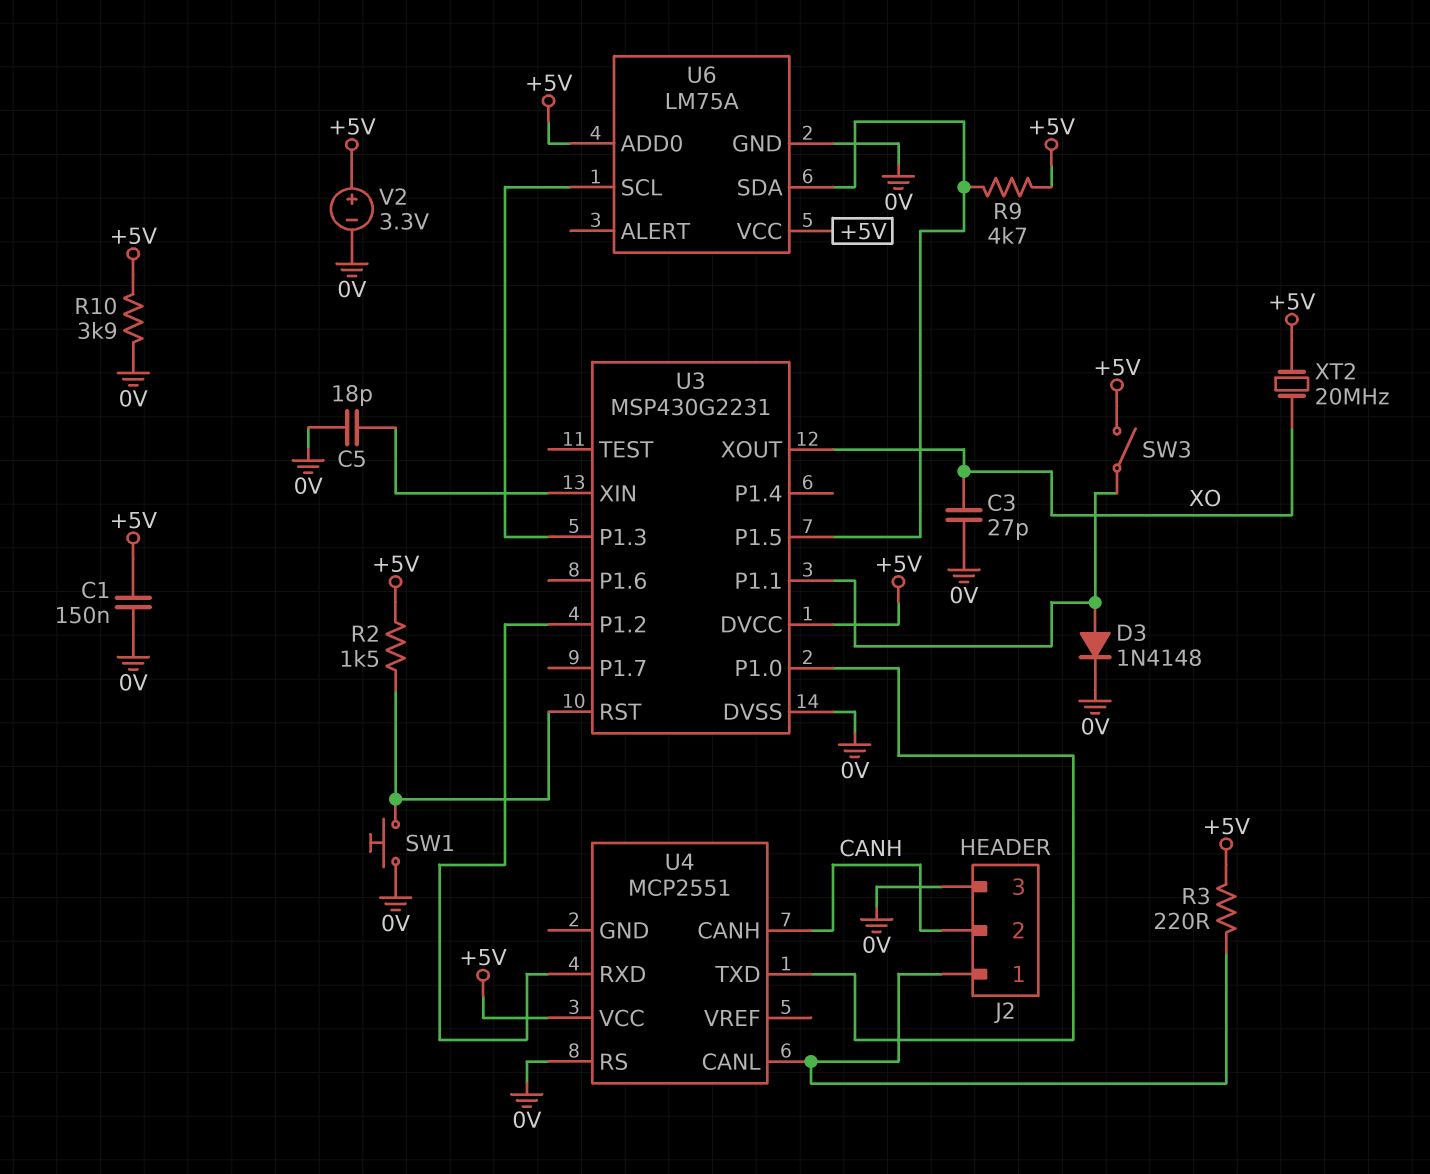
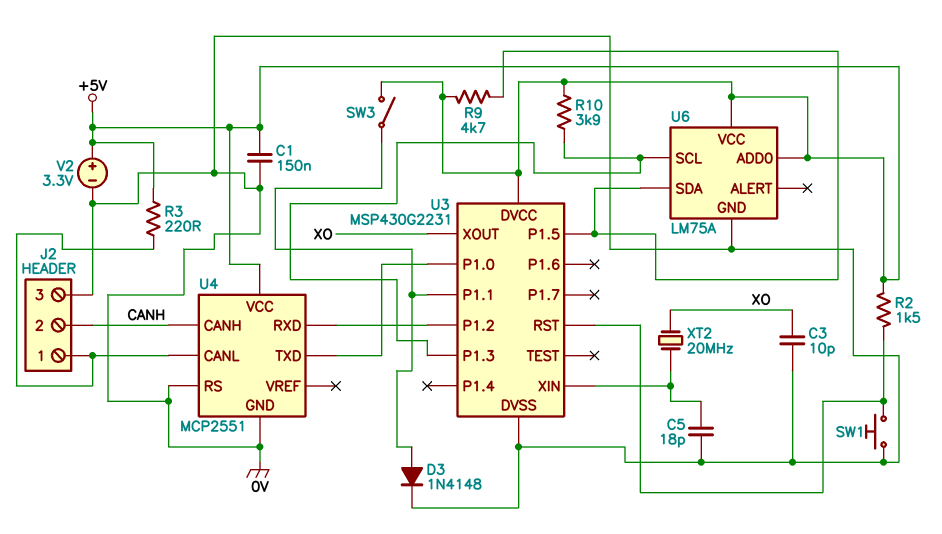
C3: 27pF (0V, XO) -> 10pF (0V, XO)
R10: 3.9k (+5V, 0V) -> 3.9k (+5V, U3/P1.3)
U4 pin GND: none -> 0V
XT2: 20MHz (+5V, XO) -> 20MHz (U3/XIN, XO)

